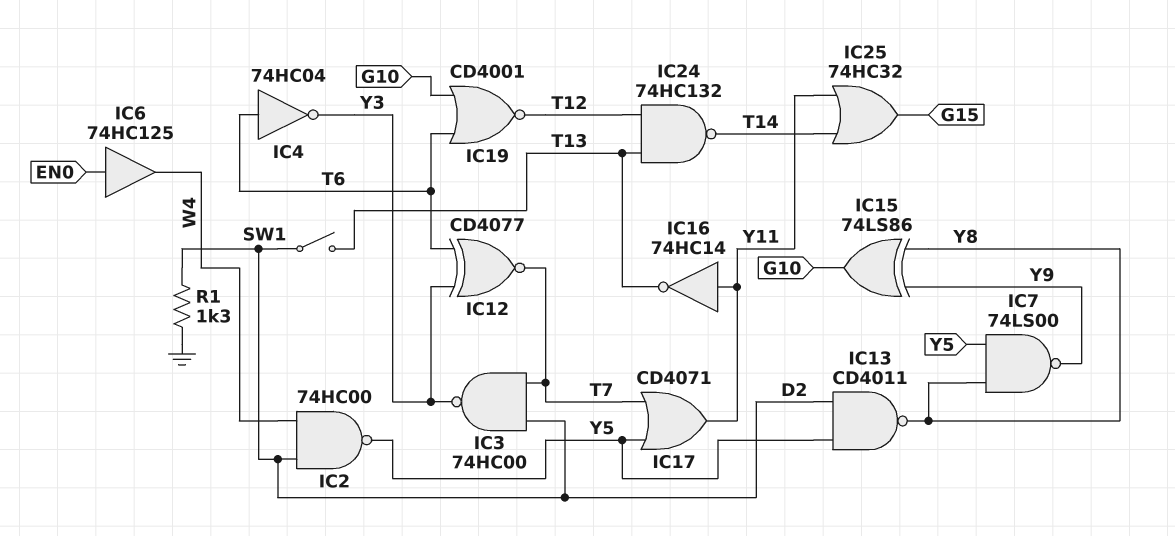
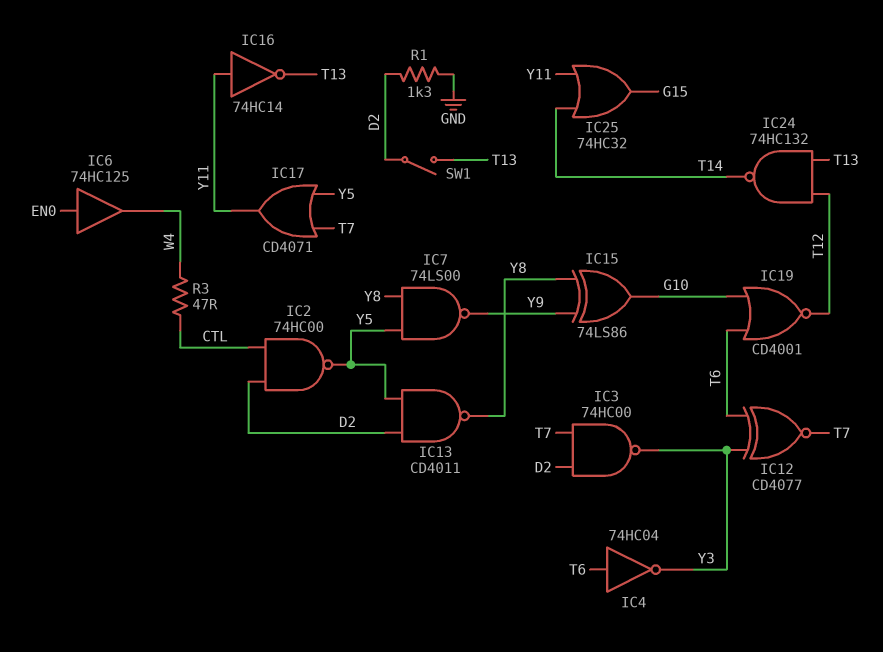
IC2: NAND 74HC00 (in D2, in W4, out Y5) -> NAND 74HC00 (in CTL, in D2, out Y5)
R3: none -> 47 (CTL, W4)

